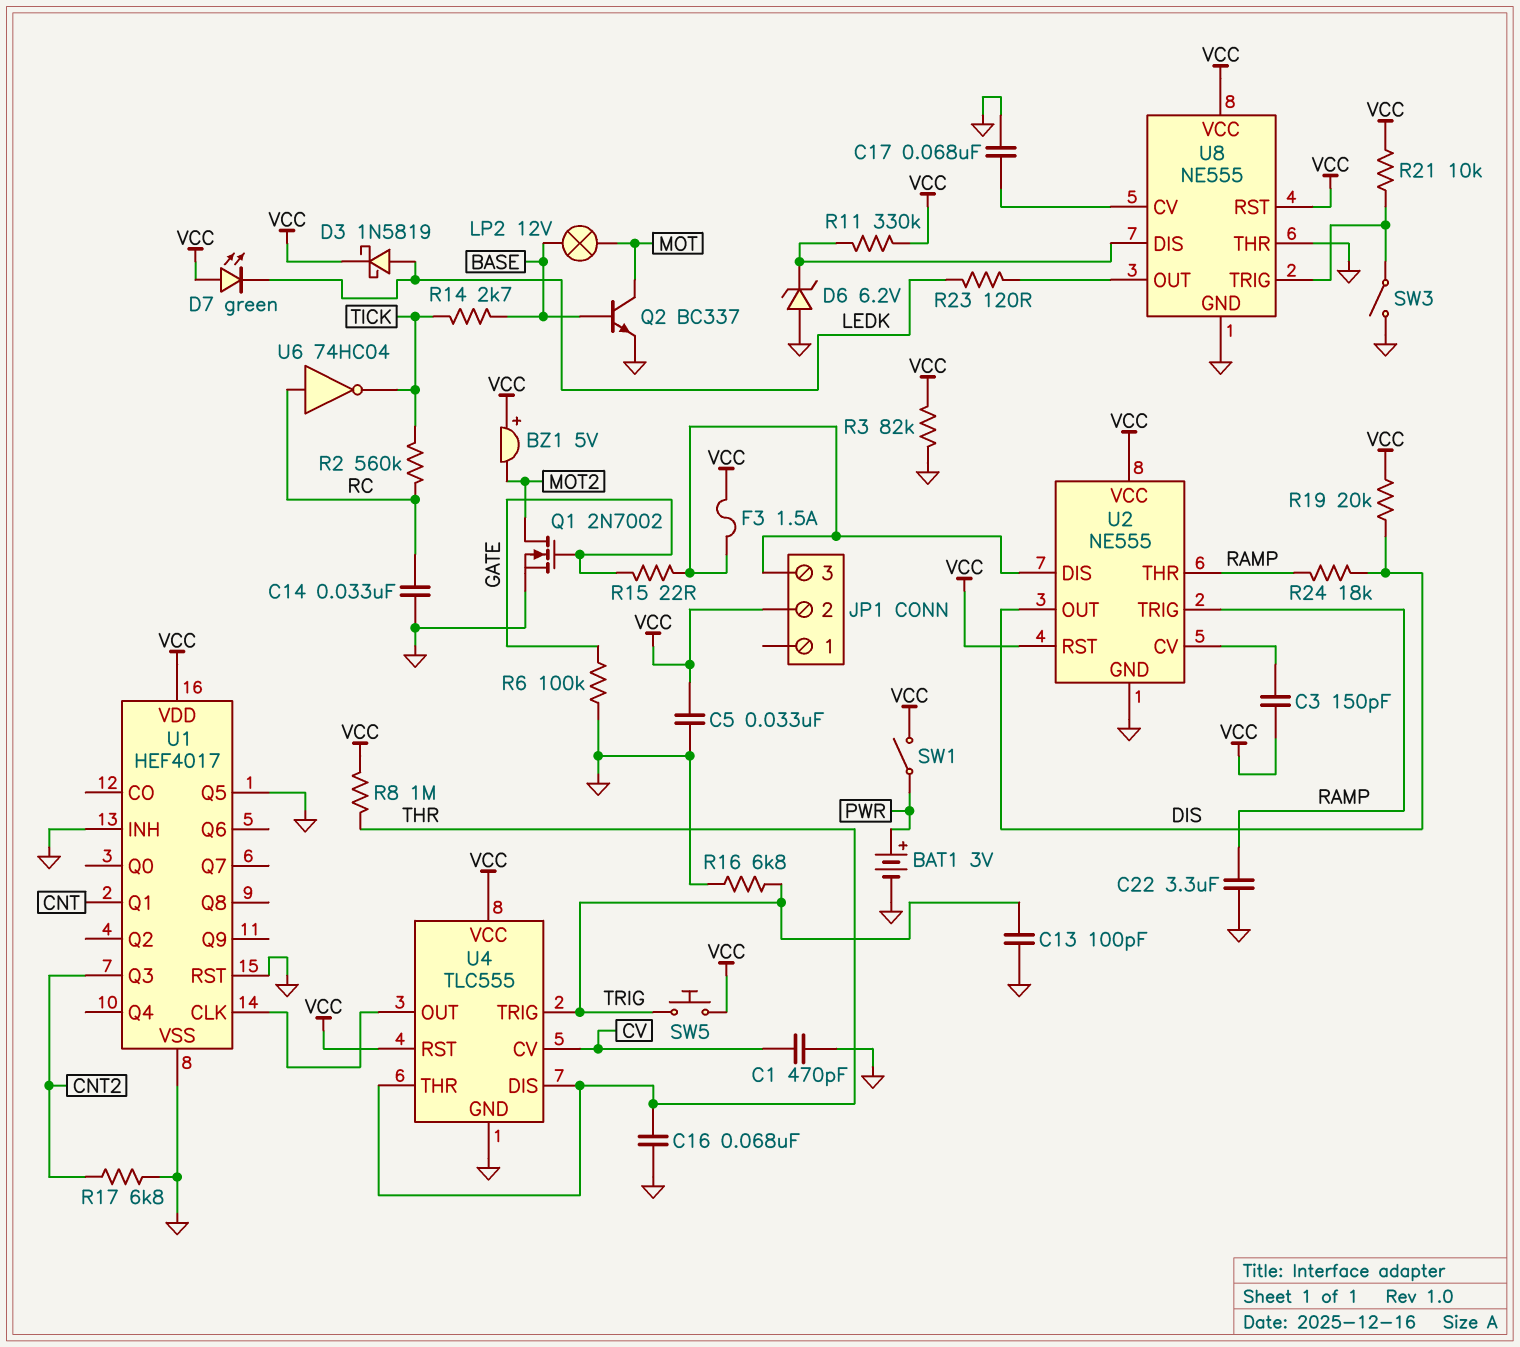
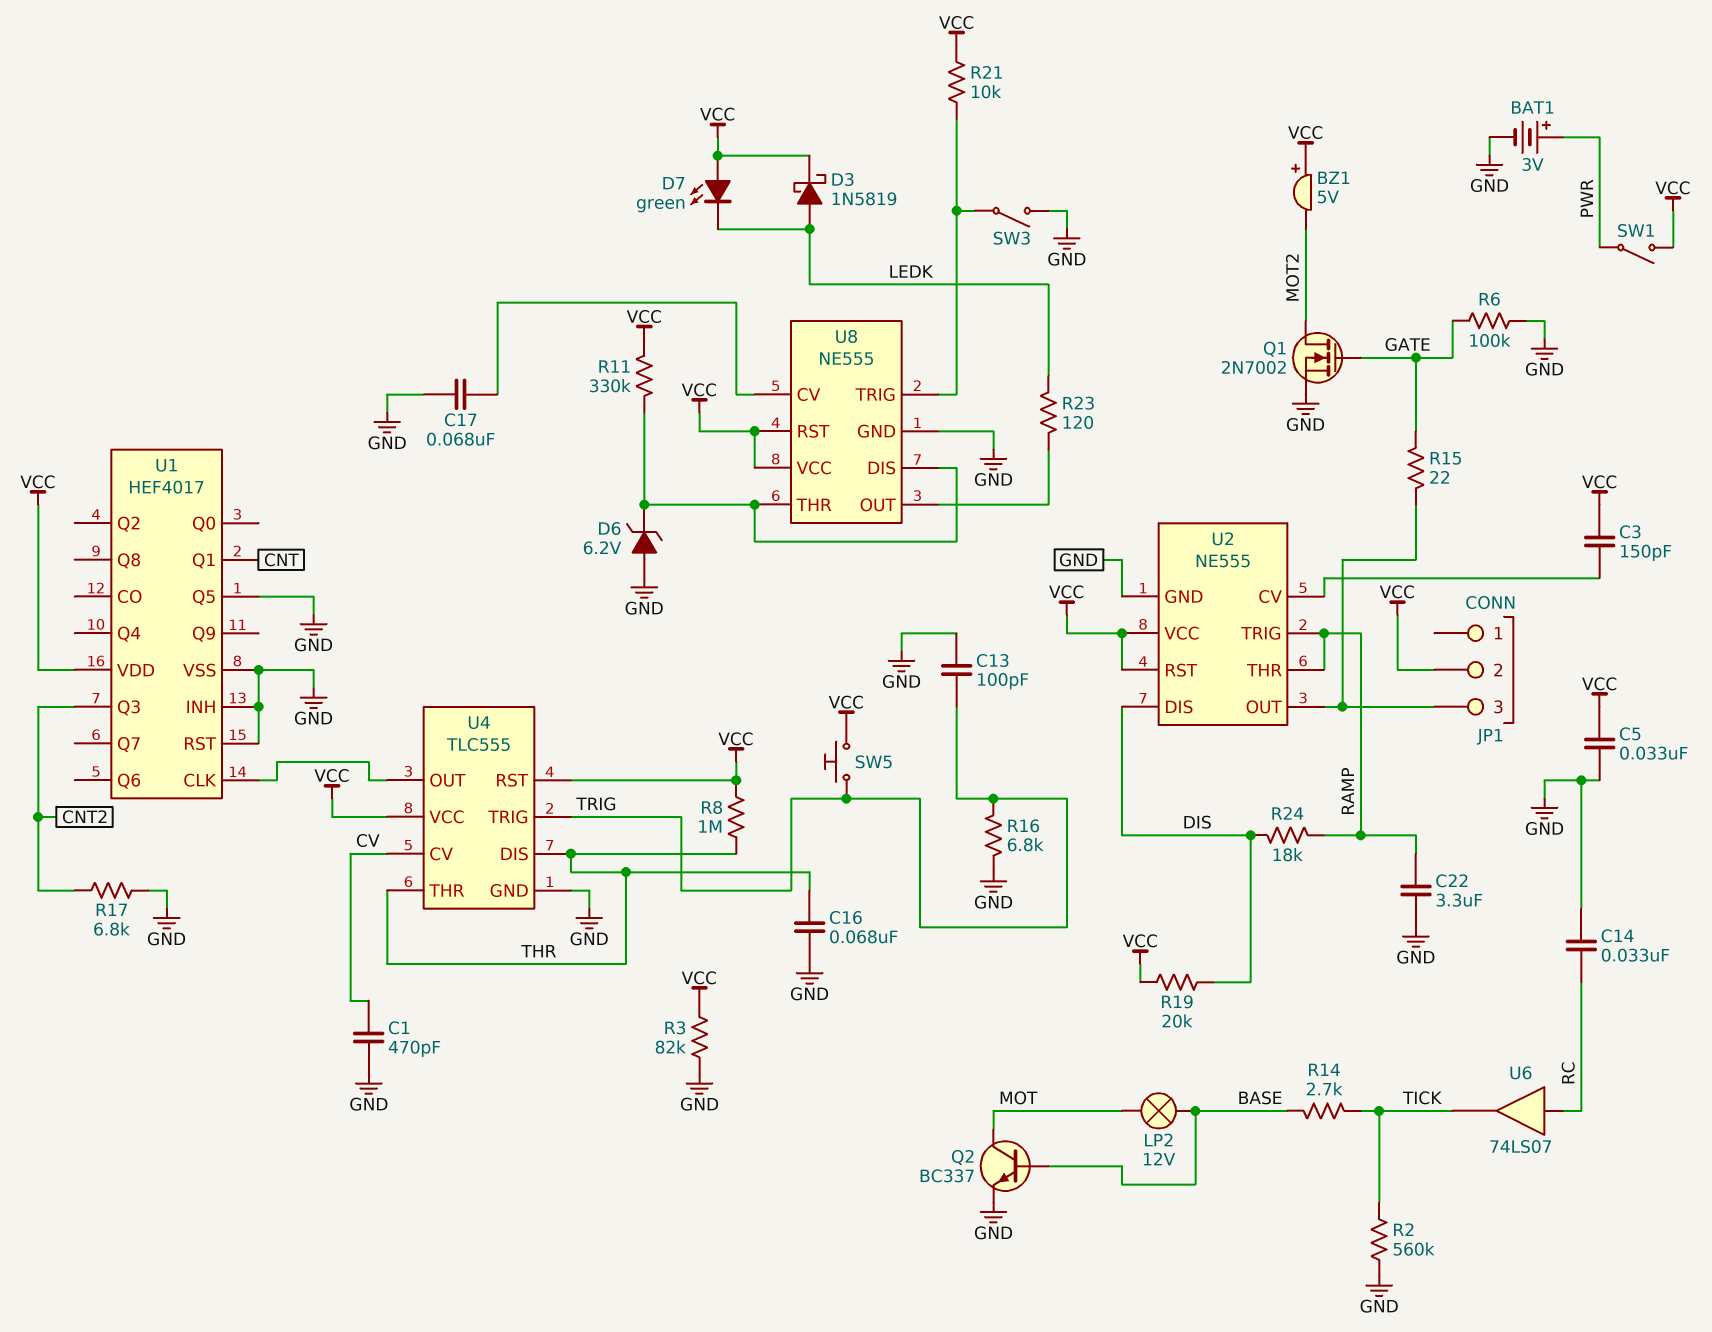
F3: 1.5A (JP1/3, VCC) -> none
R2: 560k (RC, TICK) -> 560k (GND, TICK)
U2 pin DIS: JP1/3 -> DIS
U2 pin OUT: DIS -> JP1/3
U6: NOT 74HC04 (in RC, out TICK) -> buffer 74LS07 (in RC, out TICK)
U8 pin THR: GND -> U8/DIS

